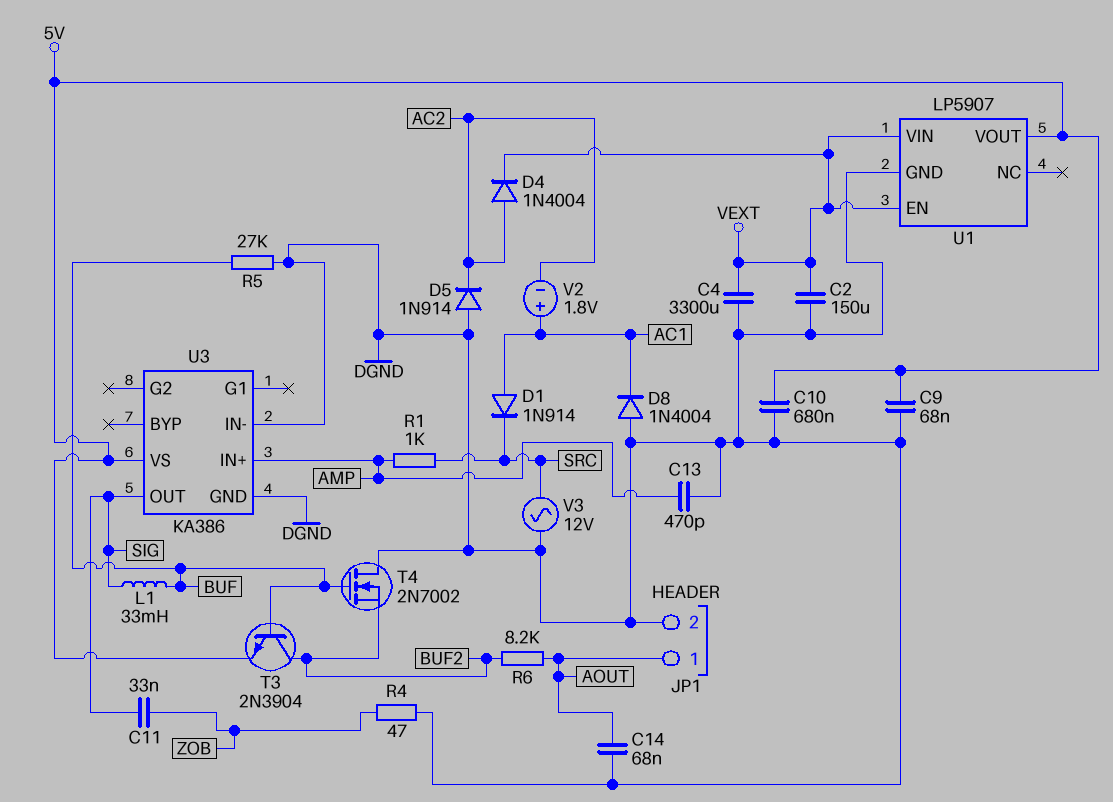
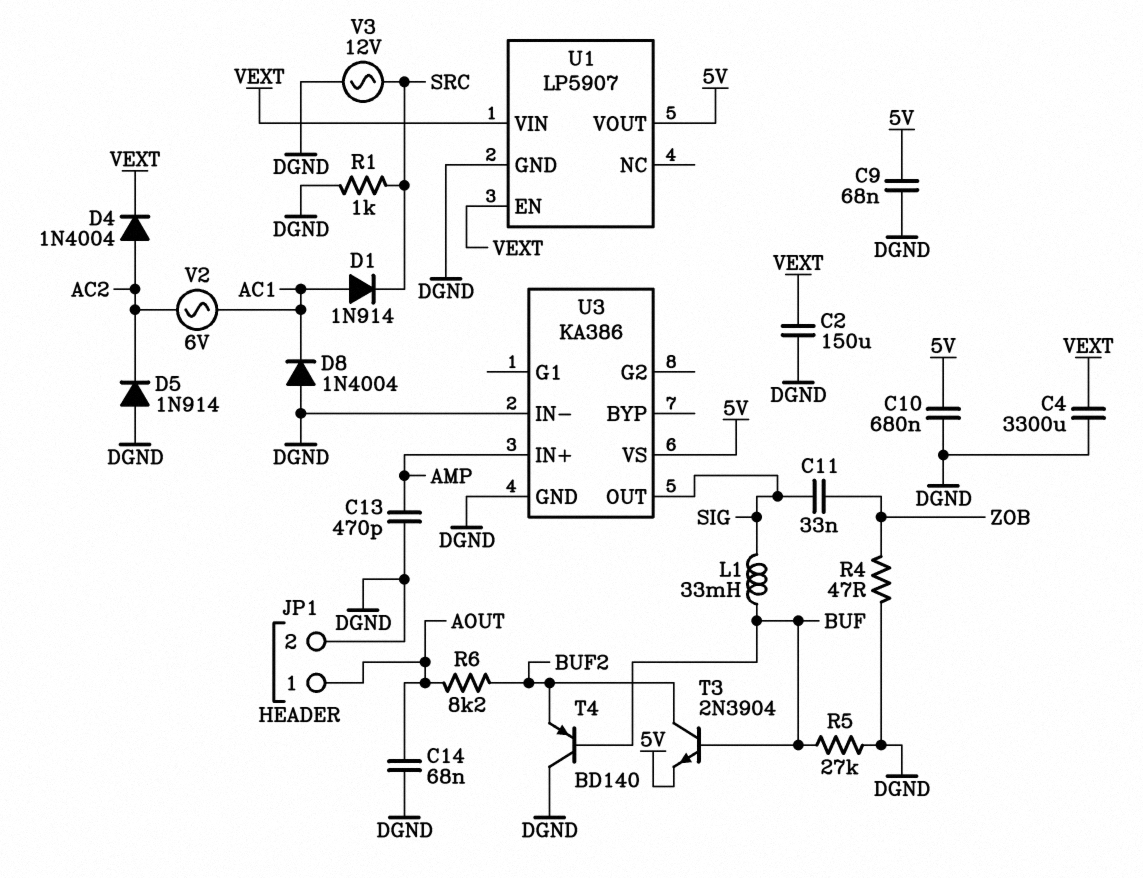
R1: 1k (AMP, SRC) -> 1k (DGND, SRC)
T4: NMOS 2N7002 (G BUF, D DGND, S BUF2) -> PNP BD140 (B BUF, C DGND, E BUF2)
V2: 1.8V (plus AC1, minus AC2) -> AC 6V (AC1, AC2)

